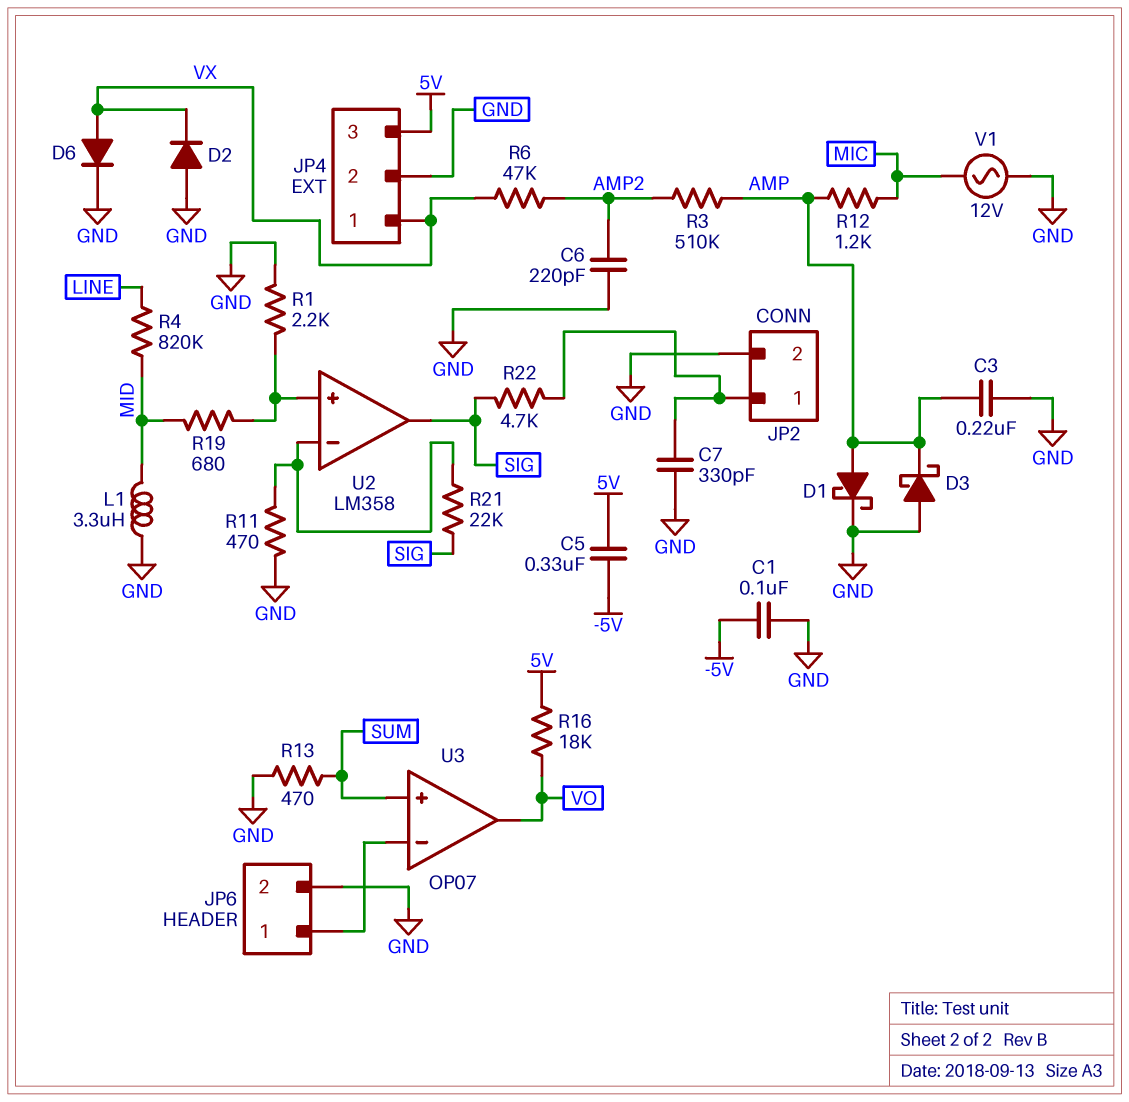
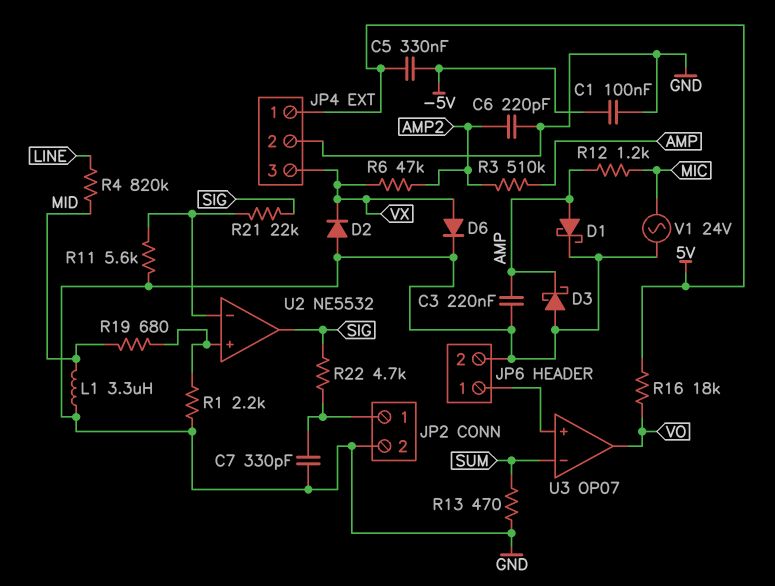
JP4 pin 1: VX -> 5V
JP4 pin 3: 5V -> VX
R11: 470 (GND, U2/in-) -> 5.6k (GND, U2/in-)
U2: LM358 -> NE5532
U3 pin in+: SUM -> JP6/1
U3 pin in-: JP6/1 -> SUM
V1: AC 12V (GND, MIC) -> AC 24V (GND, MIC)

